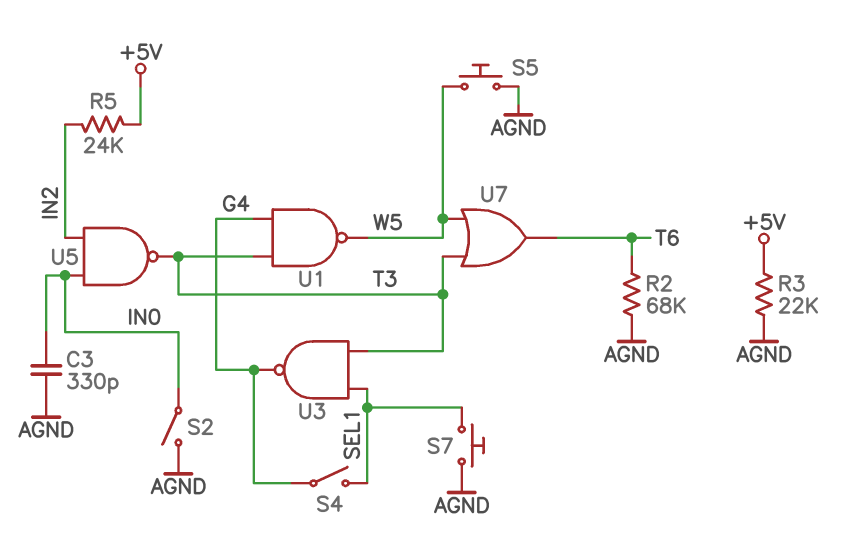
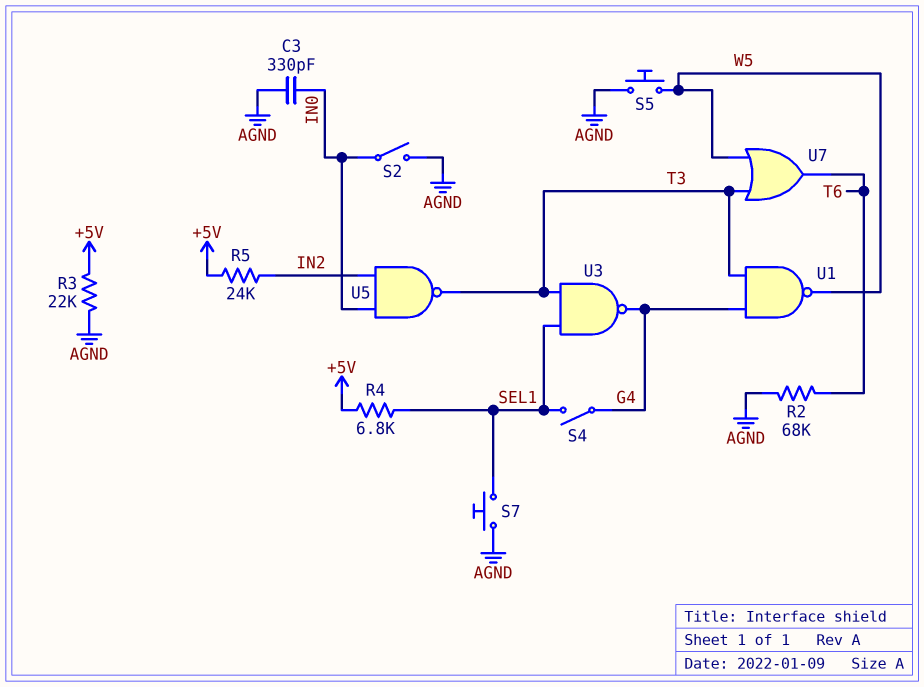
R4: none -> 6.8k (+5V, SEL1)

